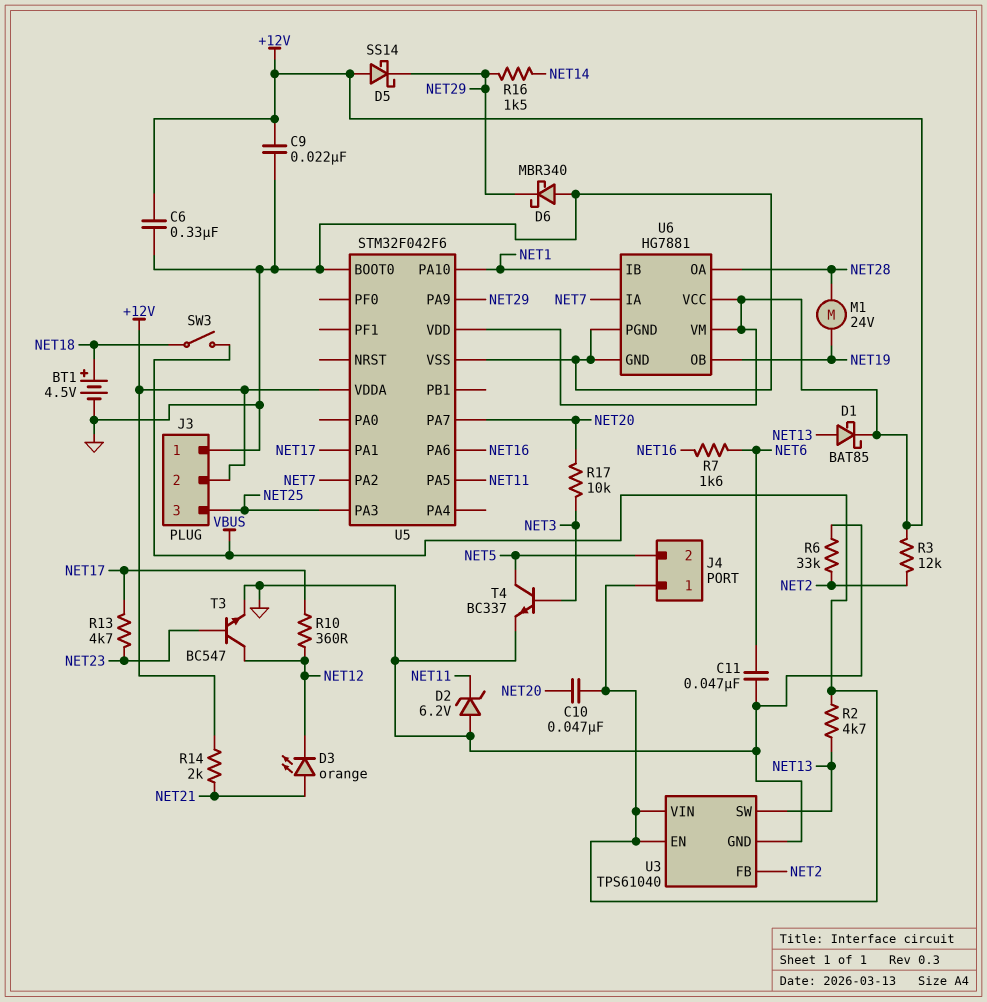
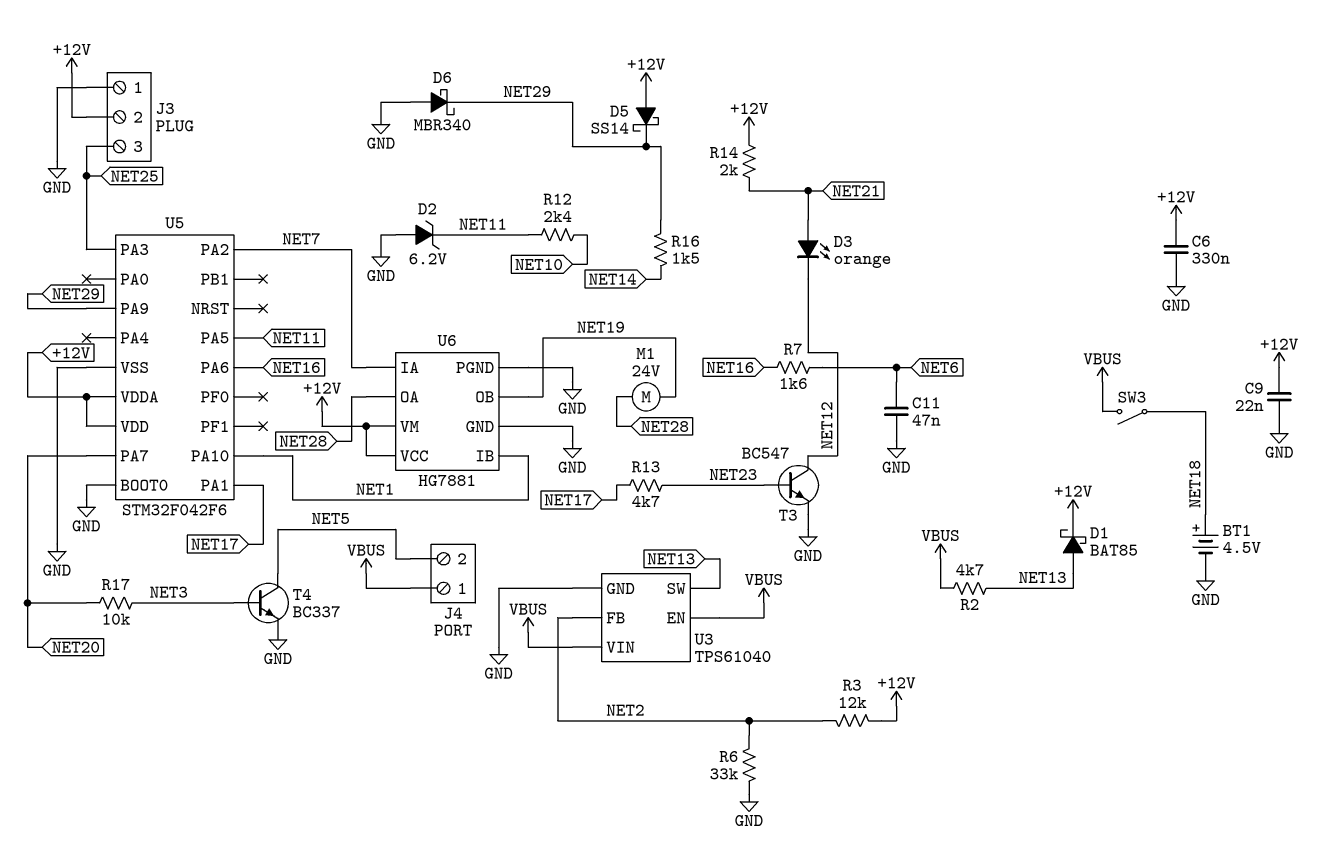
C10: 47nF (NET20, VBUS) -> none
R10: 360 (NET12, NET17) -> none
R12: none -> 2.4k (NET10, NET11)

